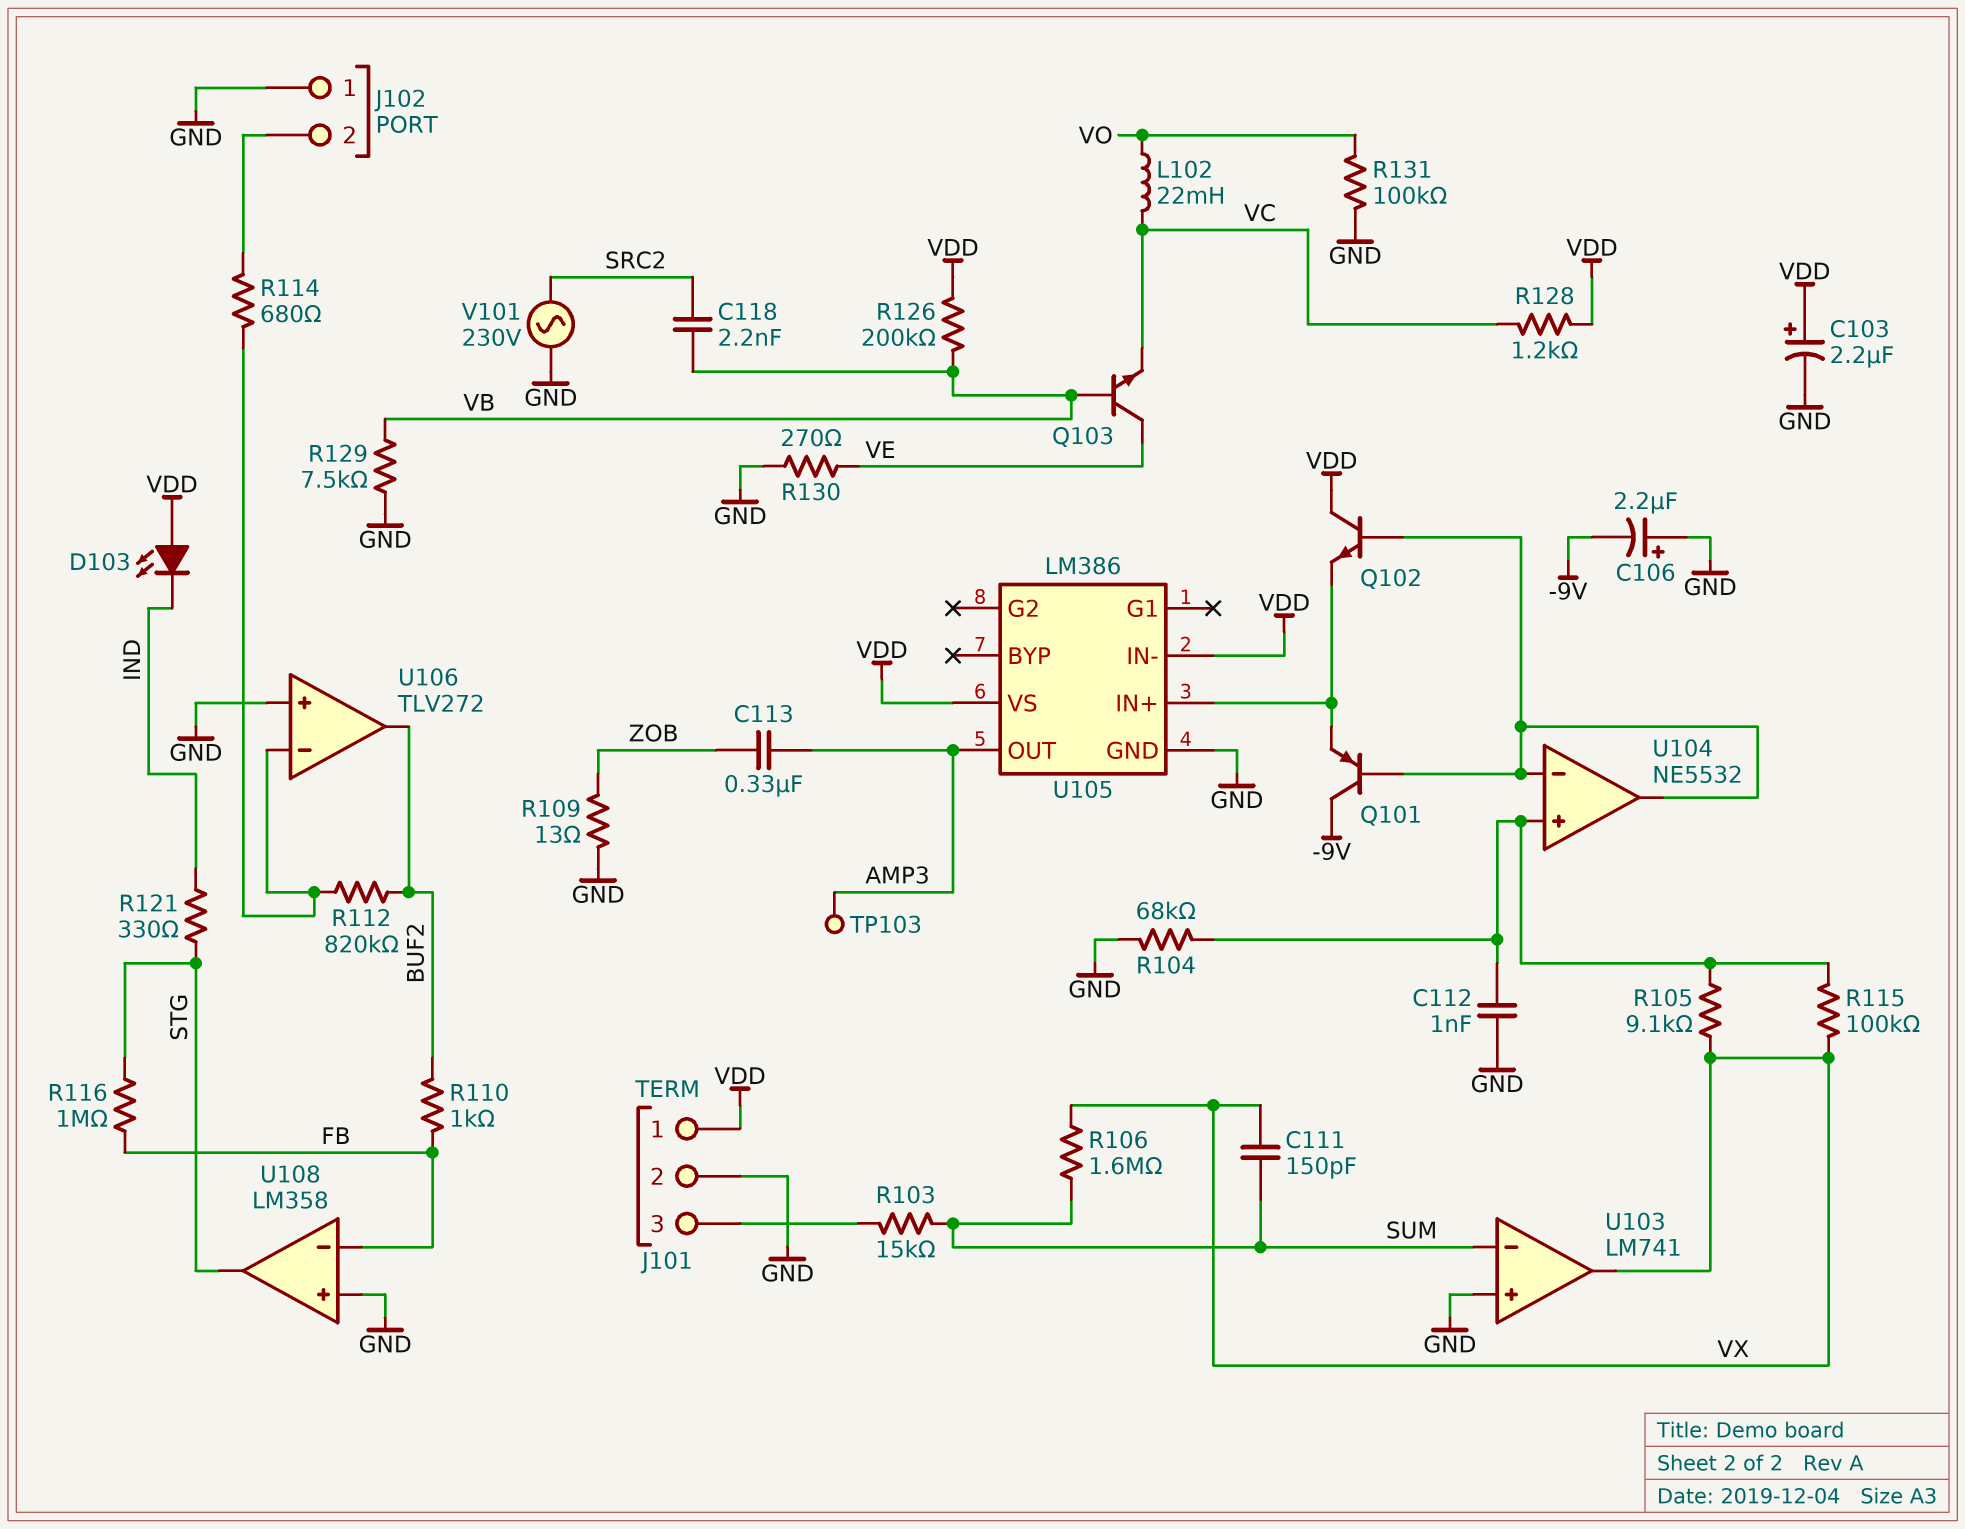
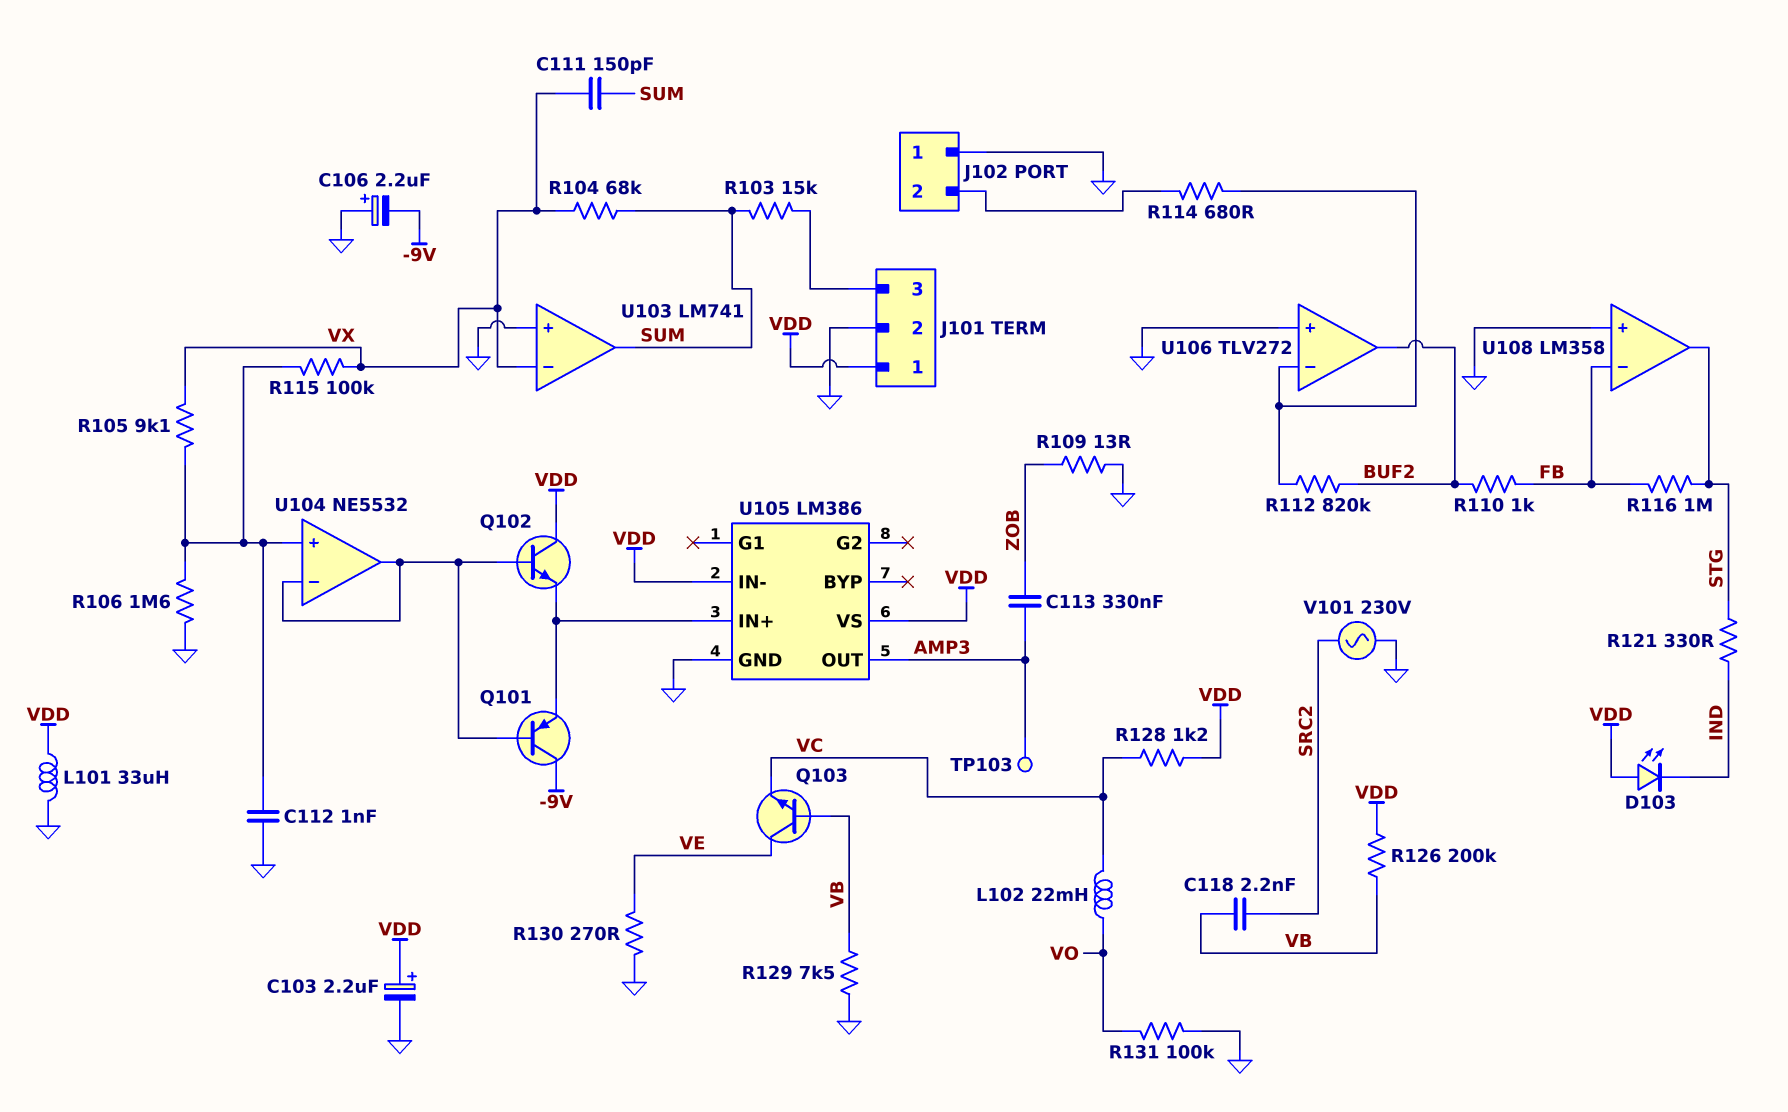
L101: none -> 33uH (GND, VDD)
R104: 68k (GND, U104/in+) -> 68k (SUM, VX)
R106: 1.6M (SUM, VX) -> 1.6M (GND, U104/in+)
U103 pin in-: SUM -> VX
U103 pin out: VX -> SUM

